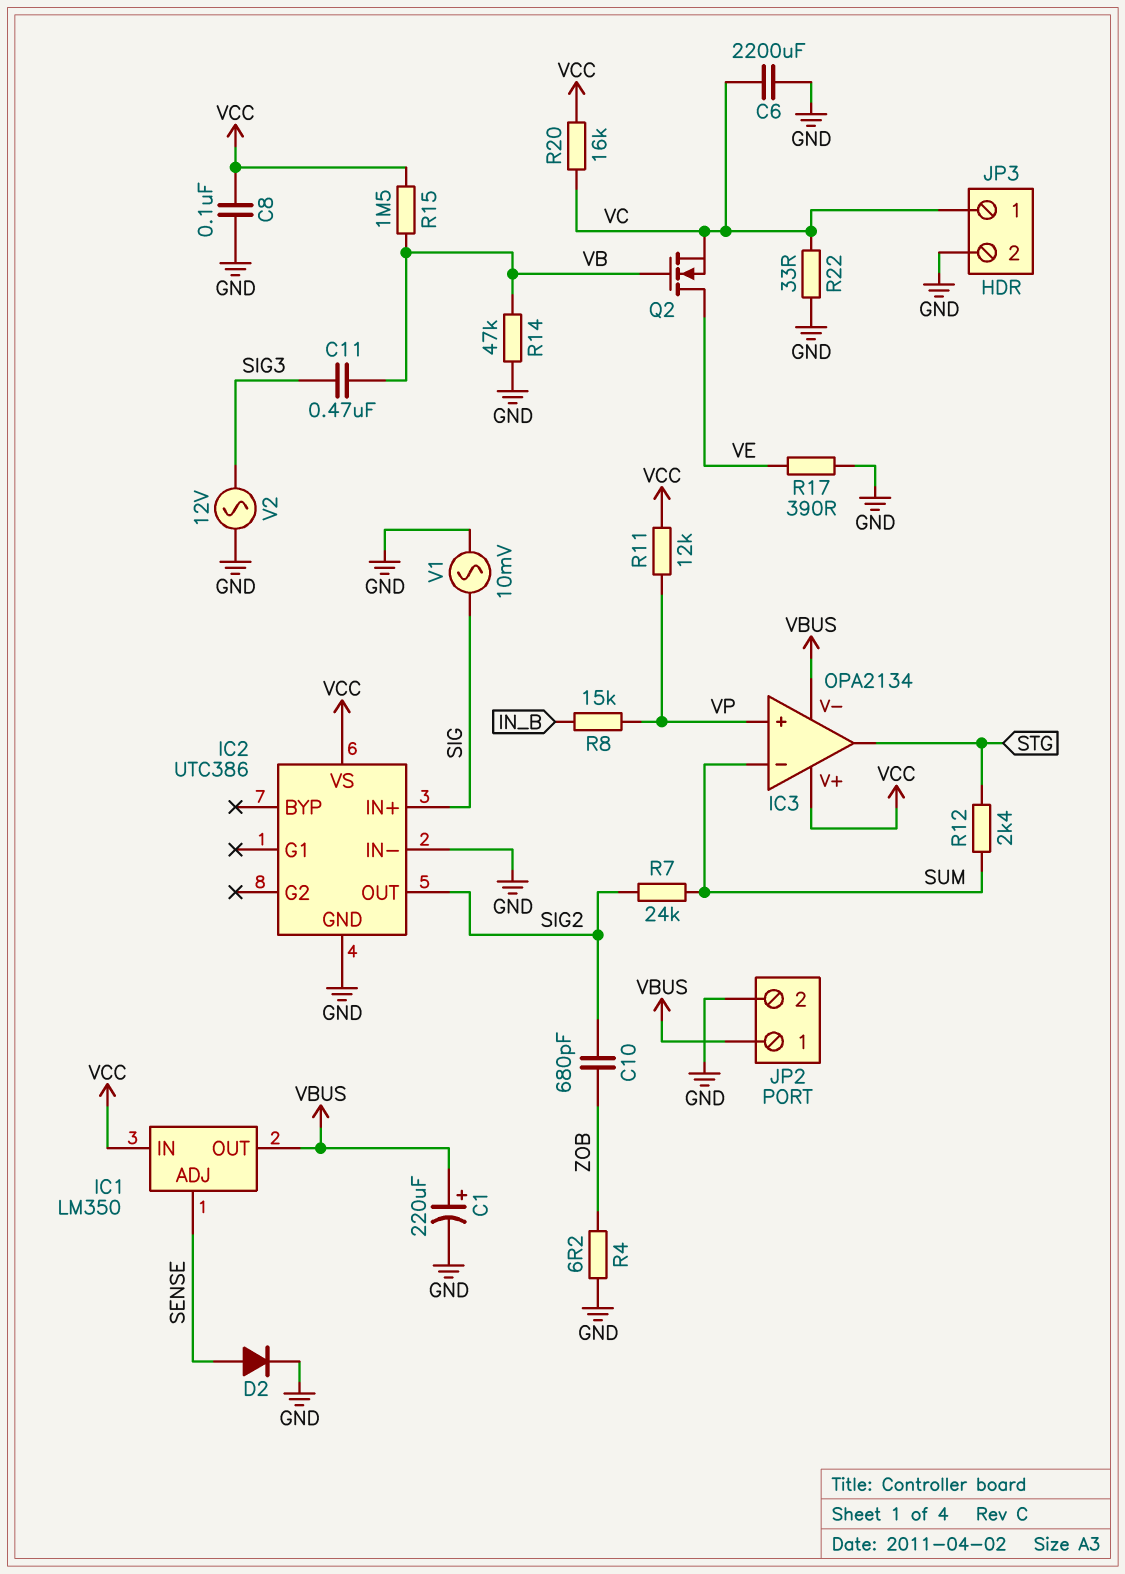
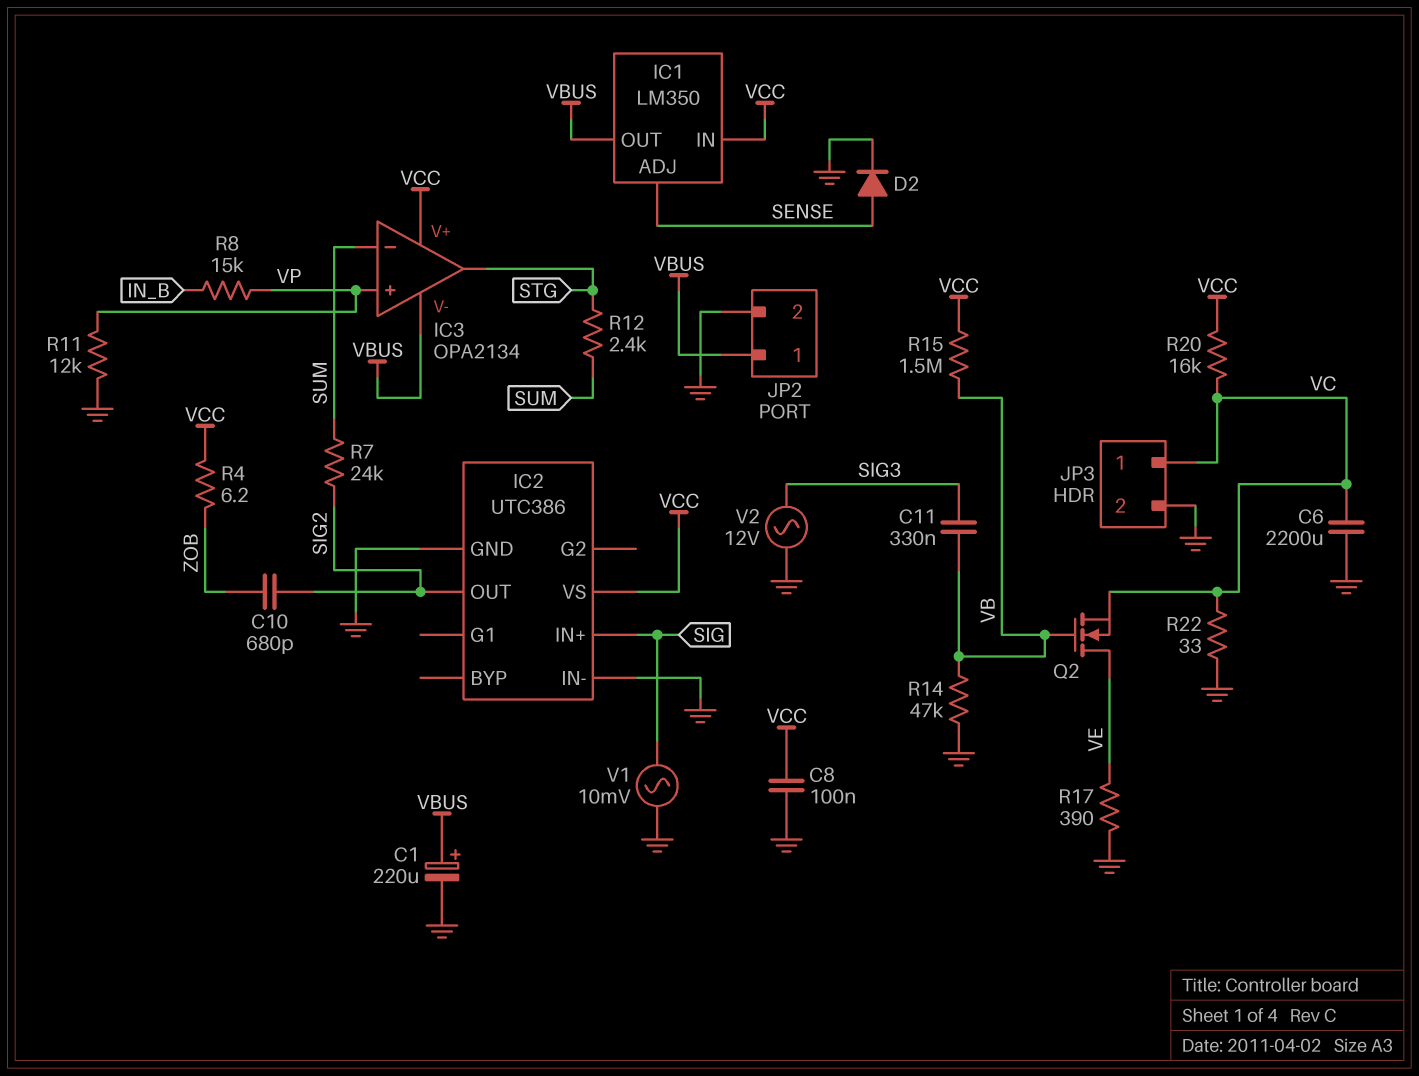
C11: 470nF (SIG3, VB) -> 330nF (SIG3, VB)
R4: 6.2 (GND, ZOB) -> 6.2 (VCC, ZOB)
R11: 12k (VCC, VP) -> 12k (GND, VP)

